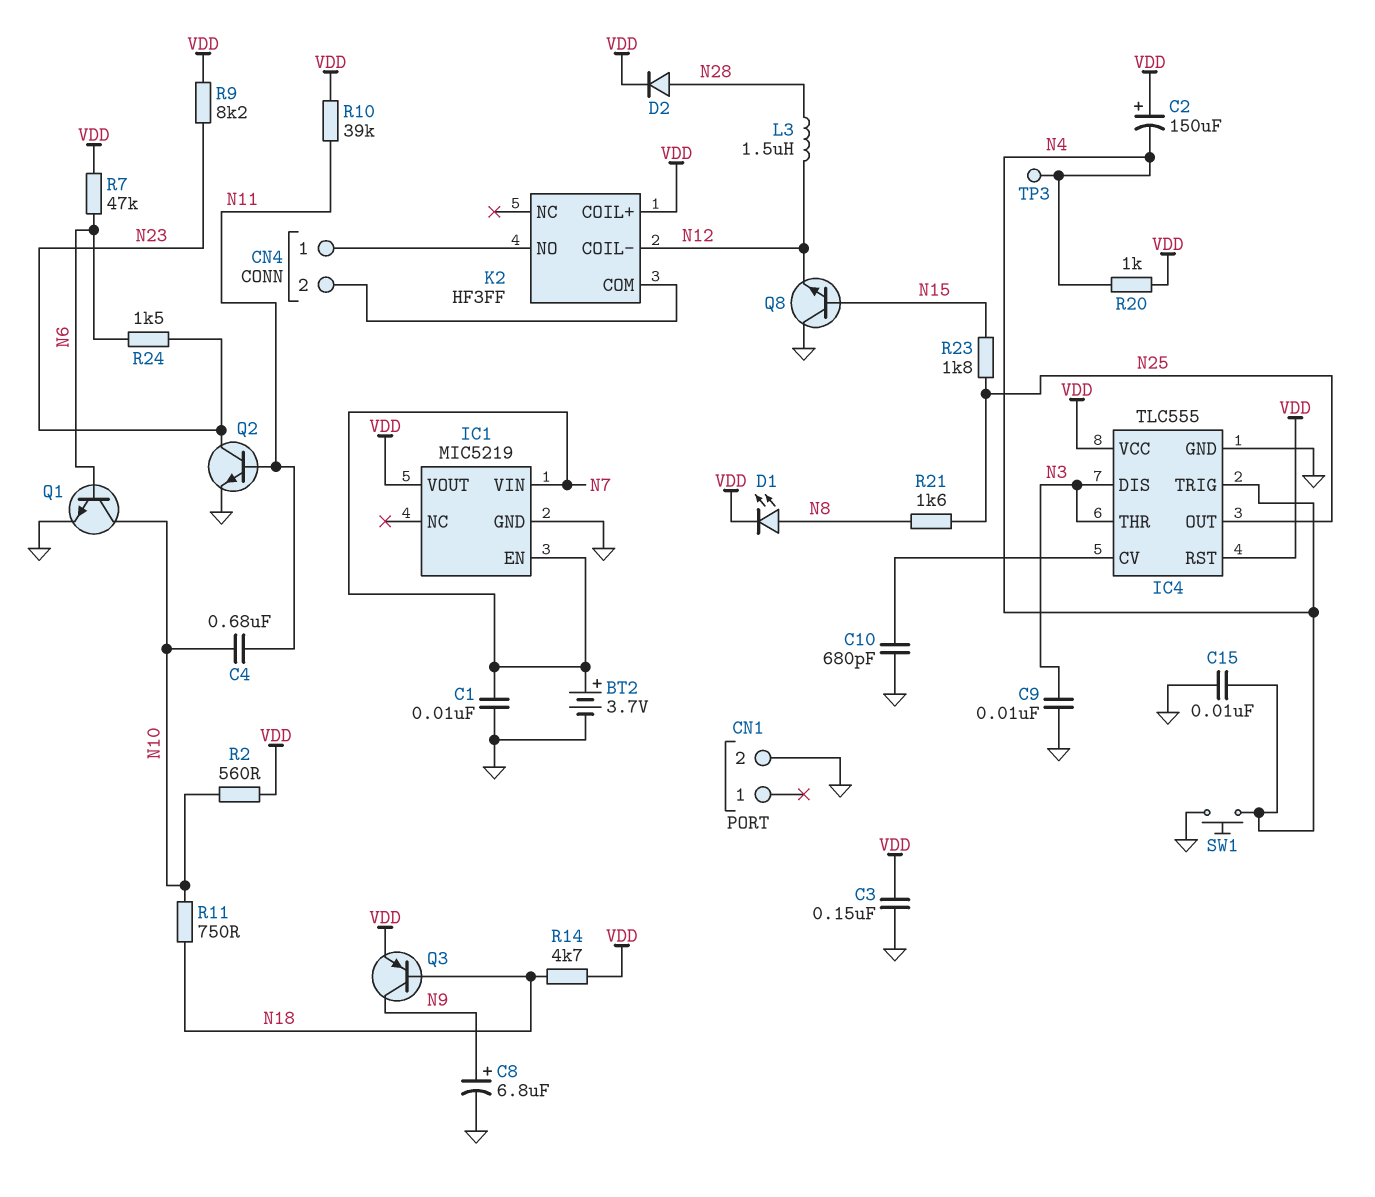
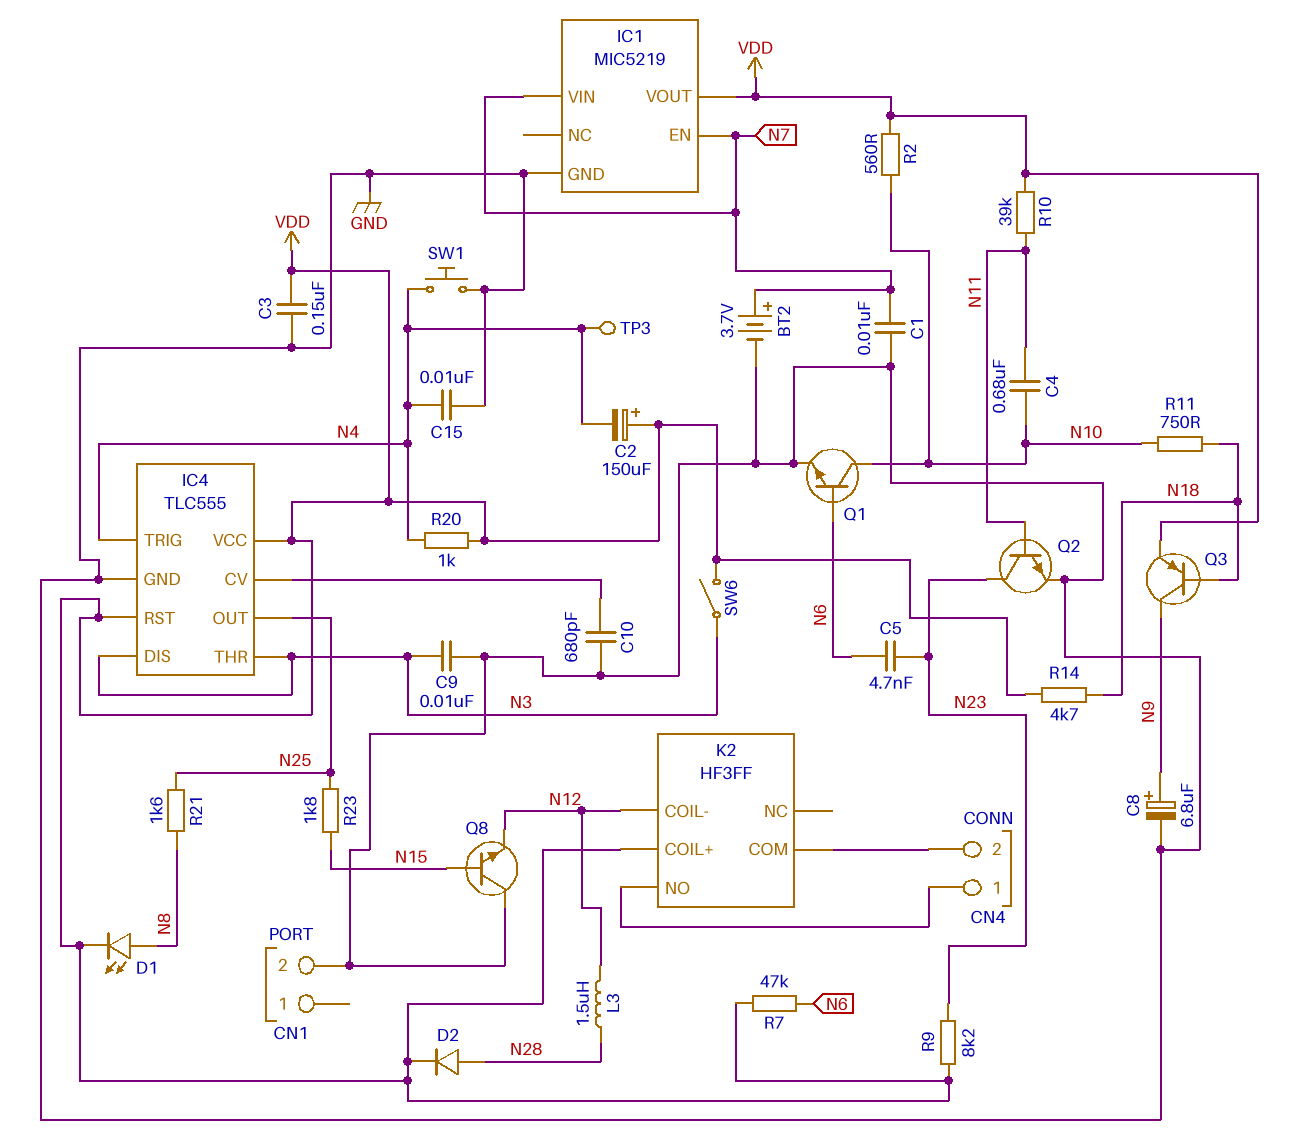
C5: none -> 4.7nF (N6, N23)
R24: 1.5k (N6, N23) -> none
SW6: none -> switch (N3, VDD)

